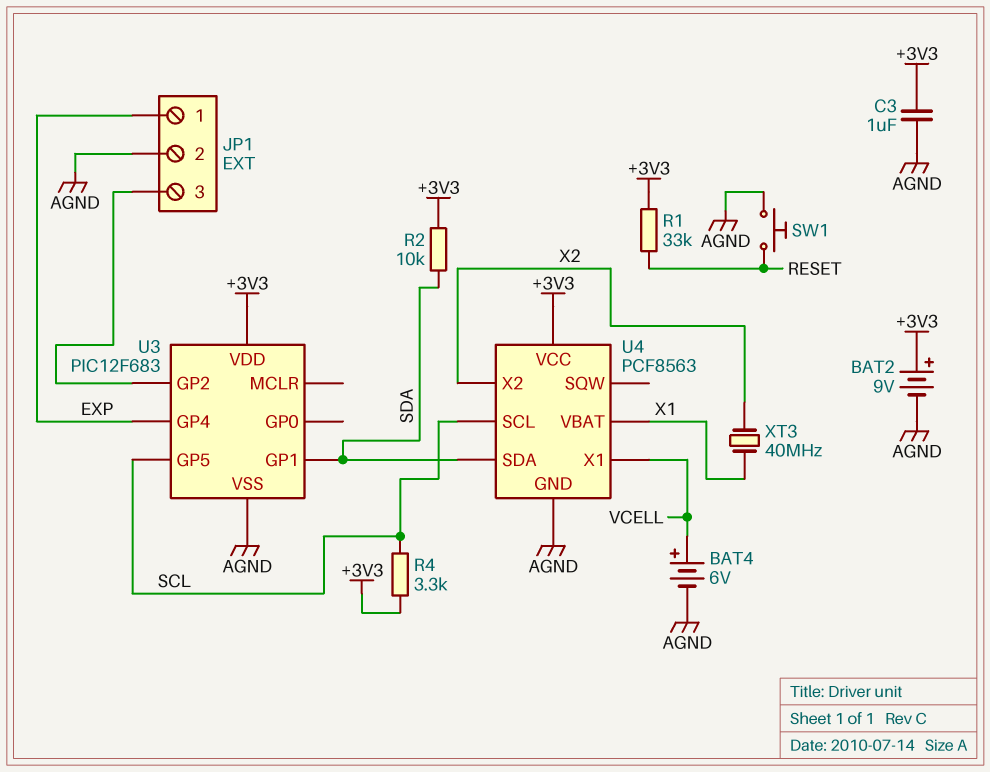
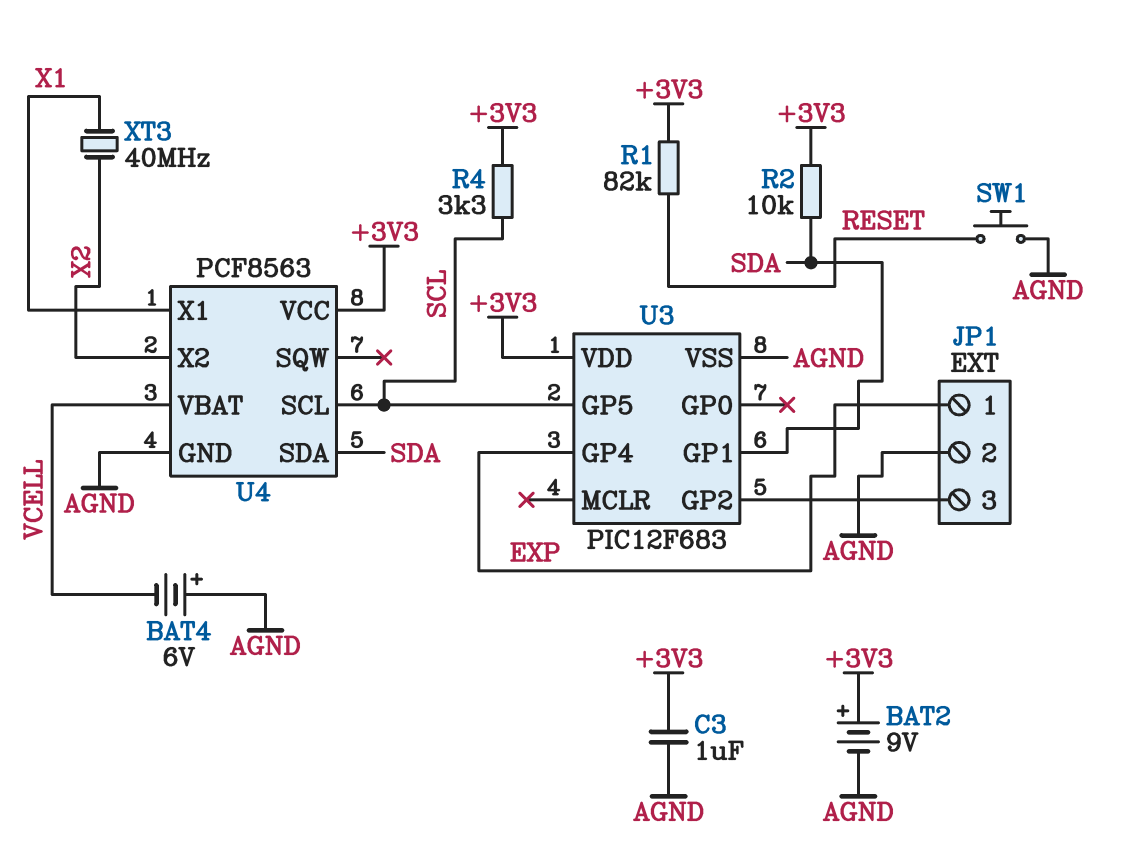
BAT4: 6V (plus VCELL, minus AGND) -> 6V (plus AGND, minus VCELL)
R1: 33k (+3V3, RESET) -> 82k (+3V3, RESET)
U4 pin VBAT: X1 -> VCELL
U4 pin X1: VCELL -> X1

